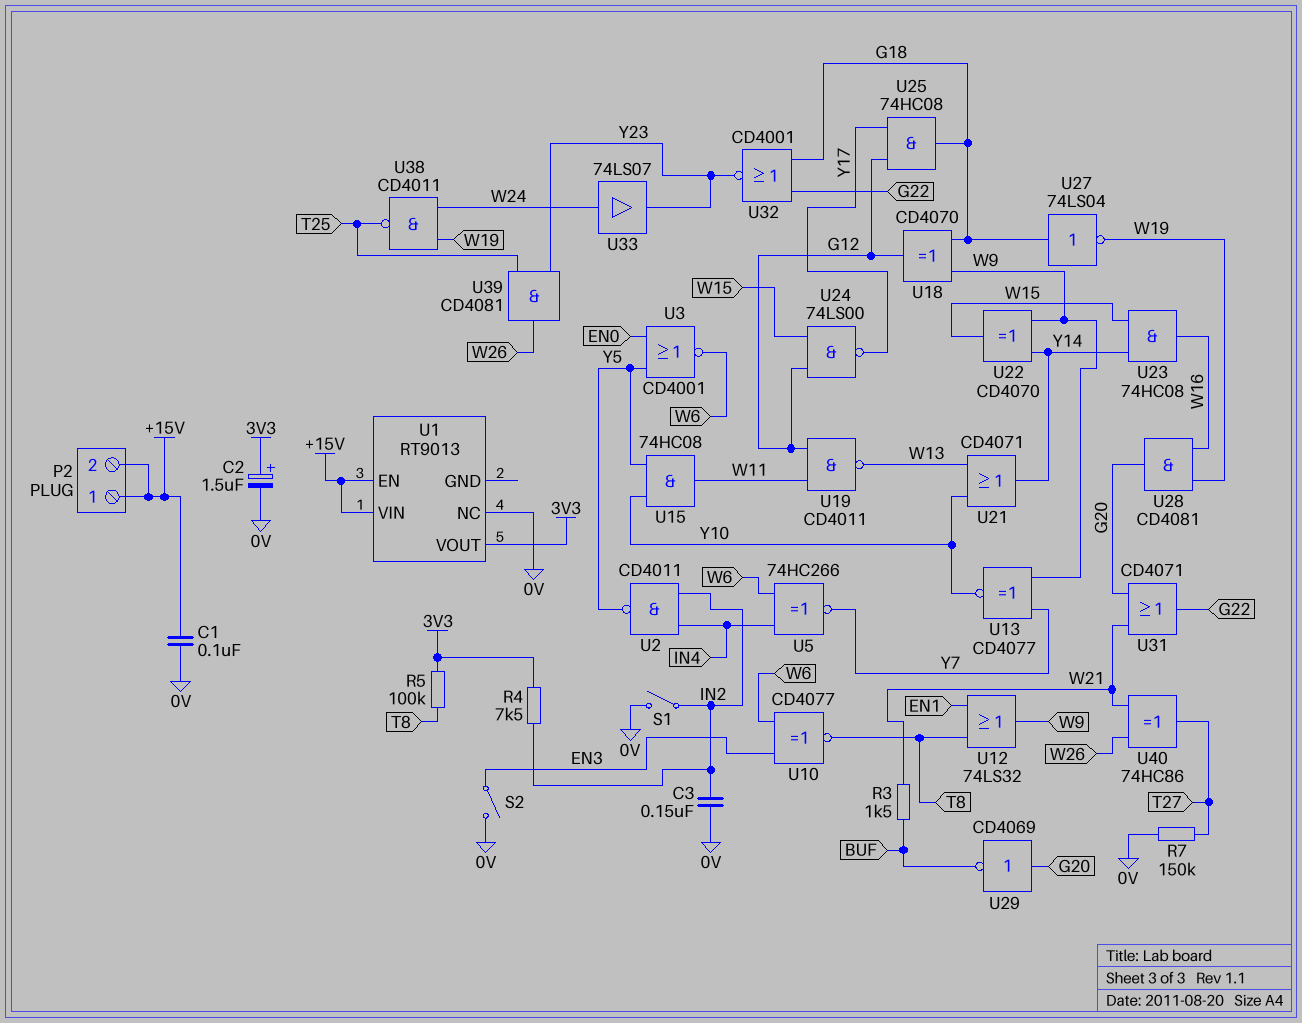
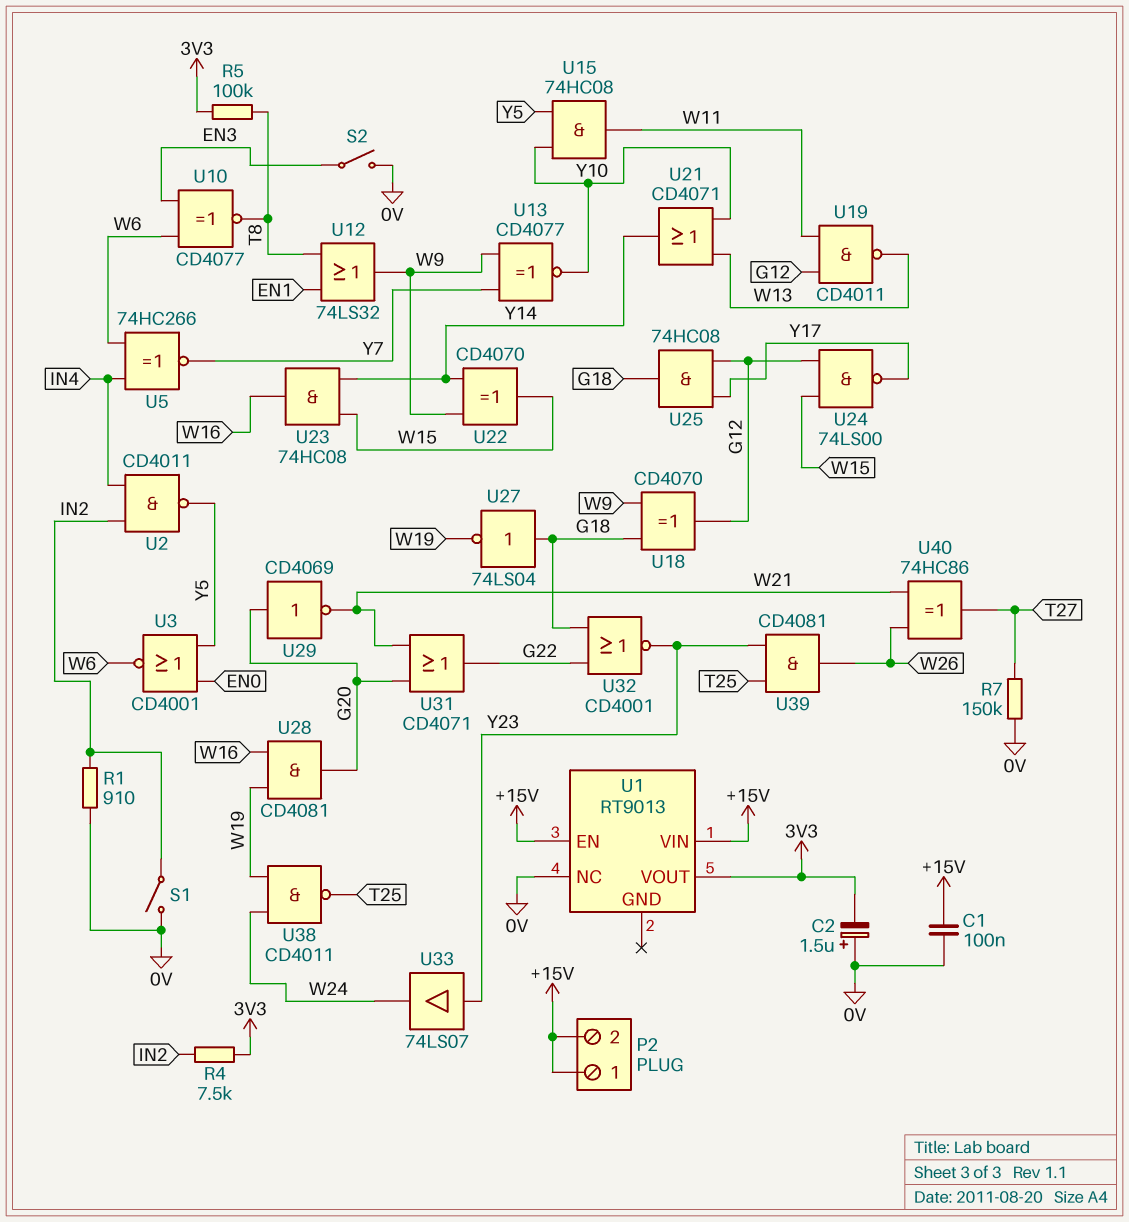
C2: 1.5uF (plus 3V3, minus 0V) -> 1.5uF (plus 0V, minus 3V3)
C3: 150nF (0V, IN2) -> none
R1: none -> 910 (0V, IN2)
R3: 1.5k (BUF, W21) -> none
U29: NOT CD4069 (in G20, out BUF) -> NOT CD4069 (in G20, out W21)
U33: buffer 74LS07 (in W24, out Y23) -> buffer 74LS07 (in Y23, out W24)

